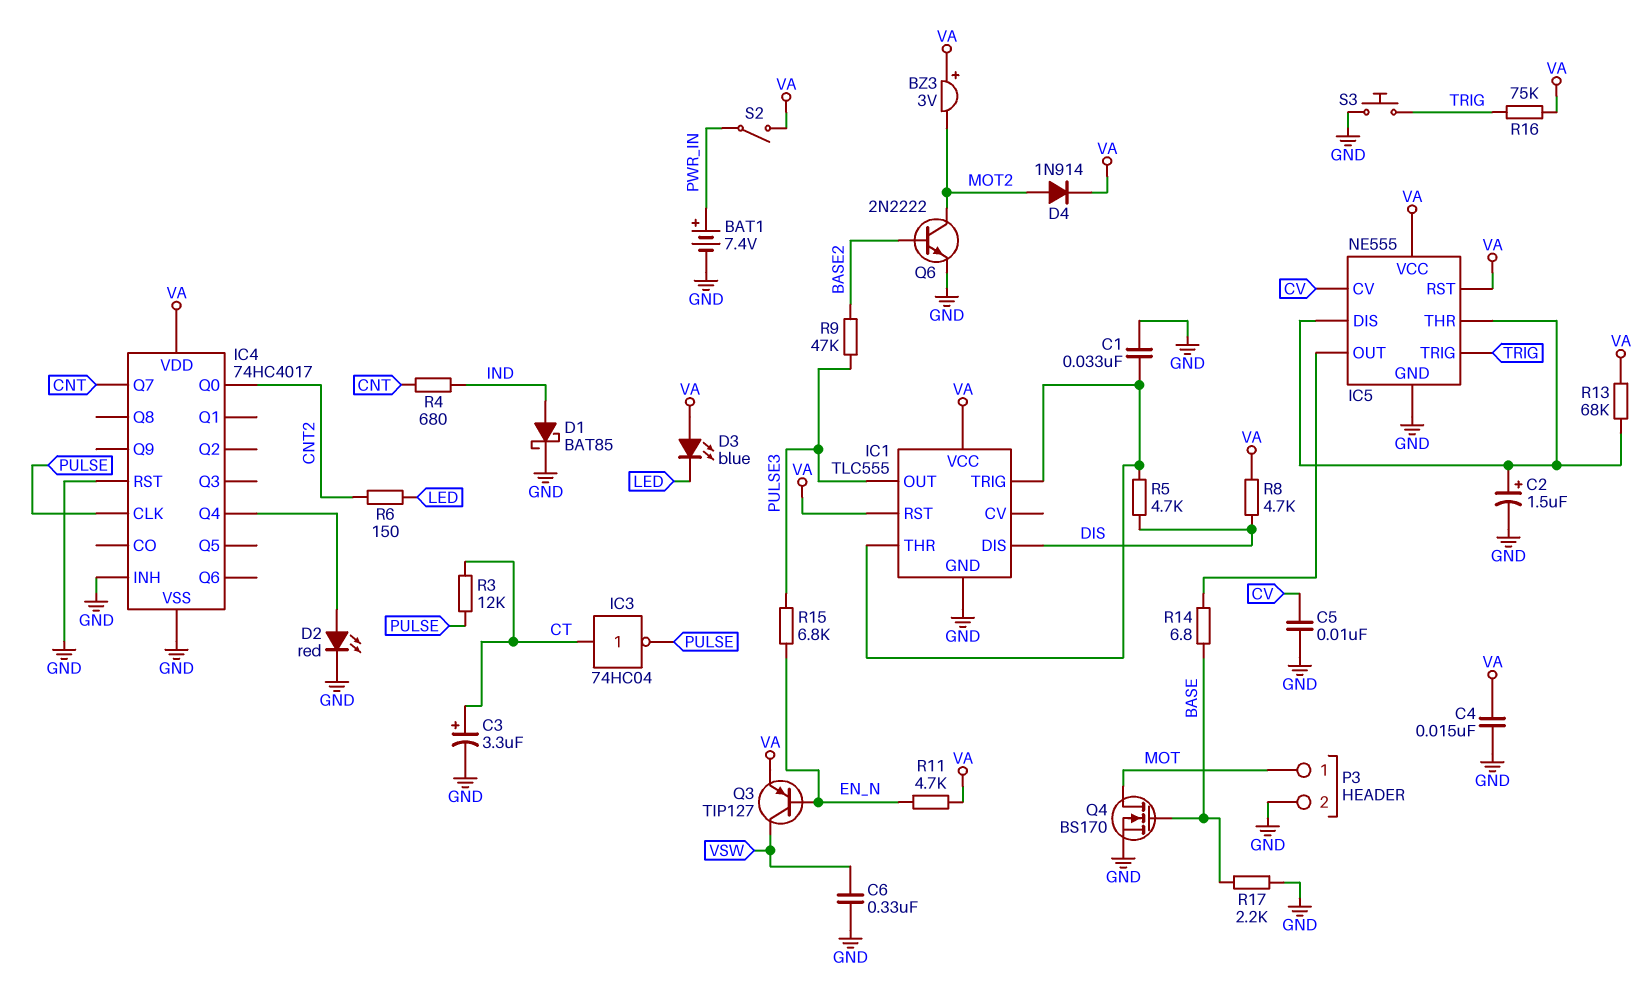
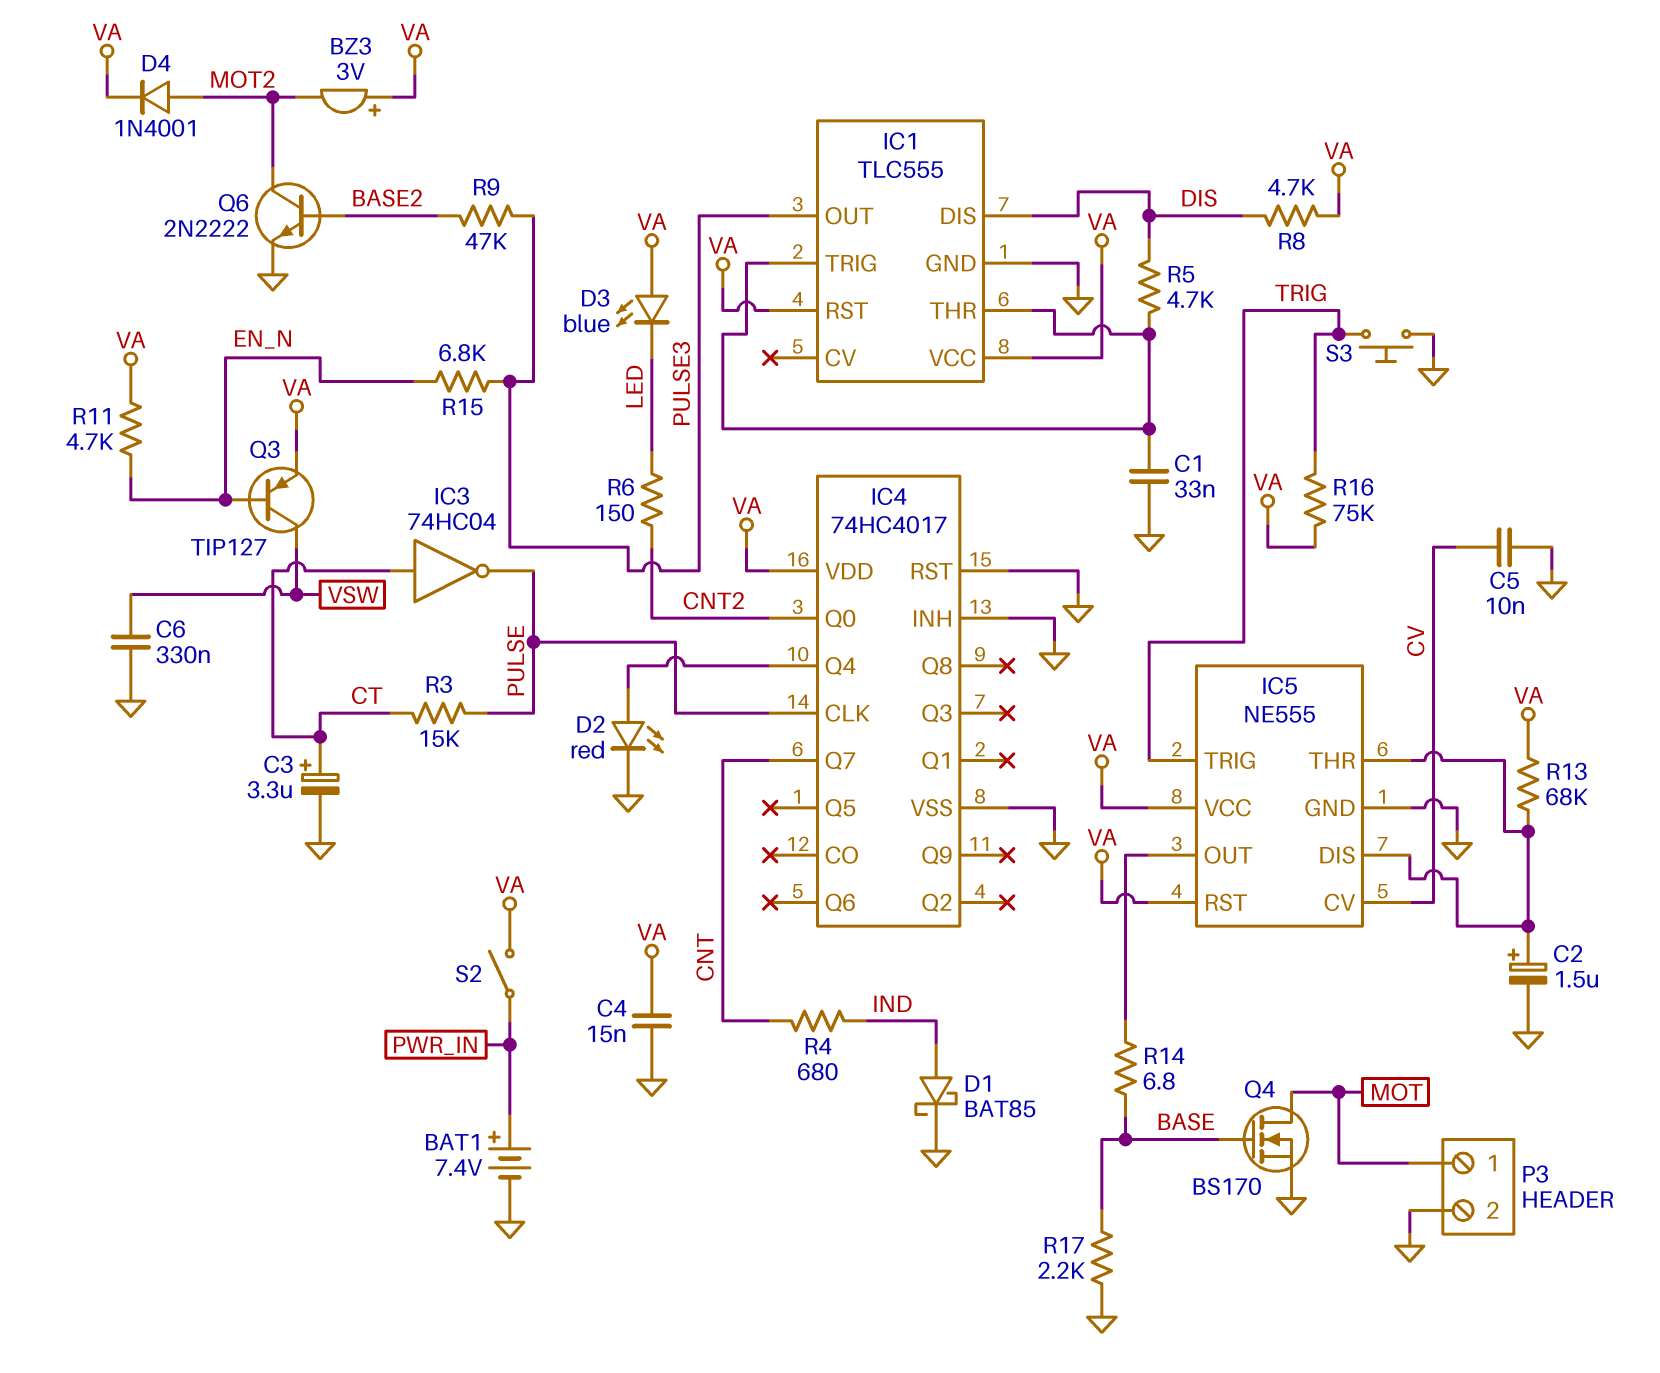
D4: diode 1N914 (A MOT2, K VA) -> diode 1N4001 (A MOT2, K VA)
R3: 12k (CT, PULSE) -> 15k (CT, PULSE)

